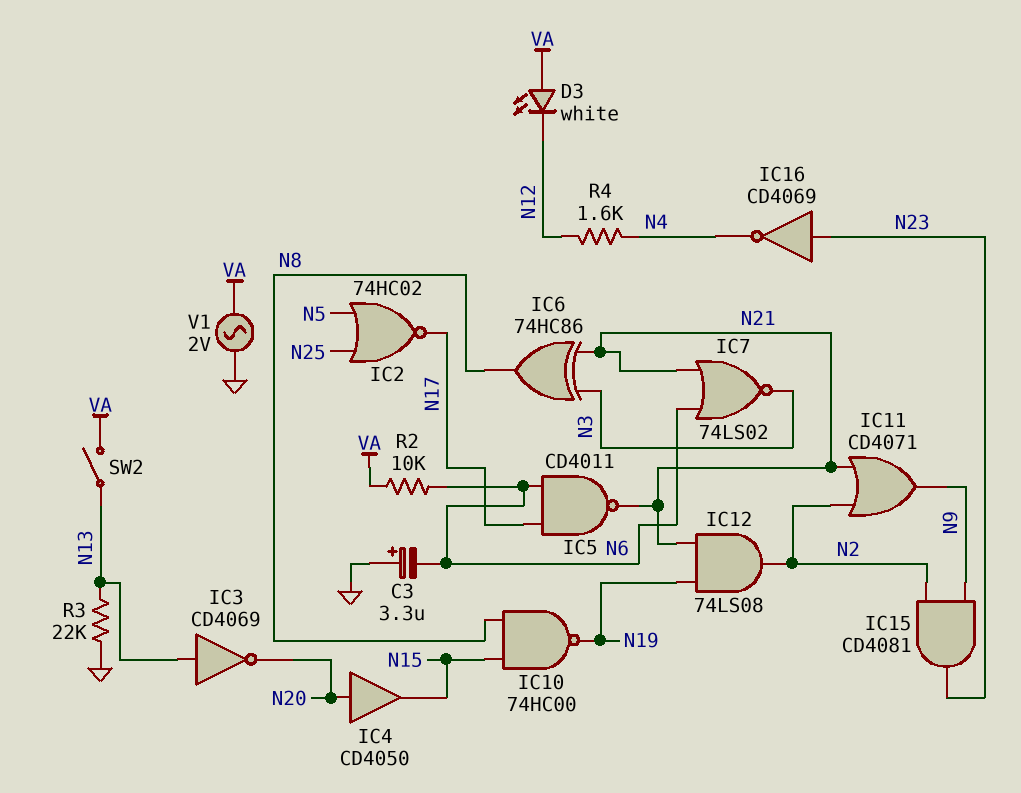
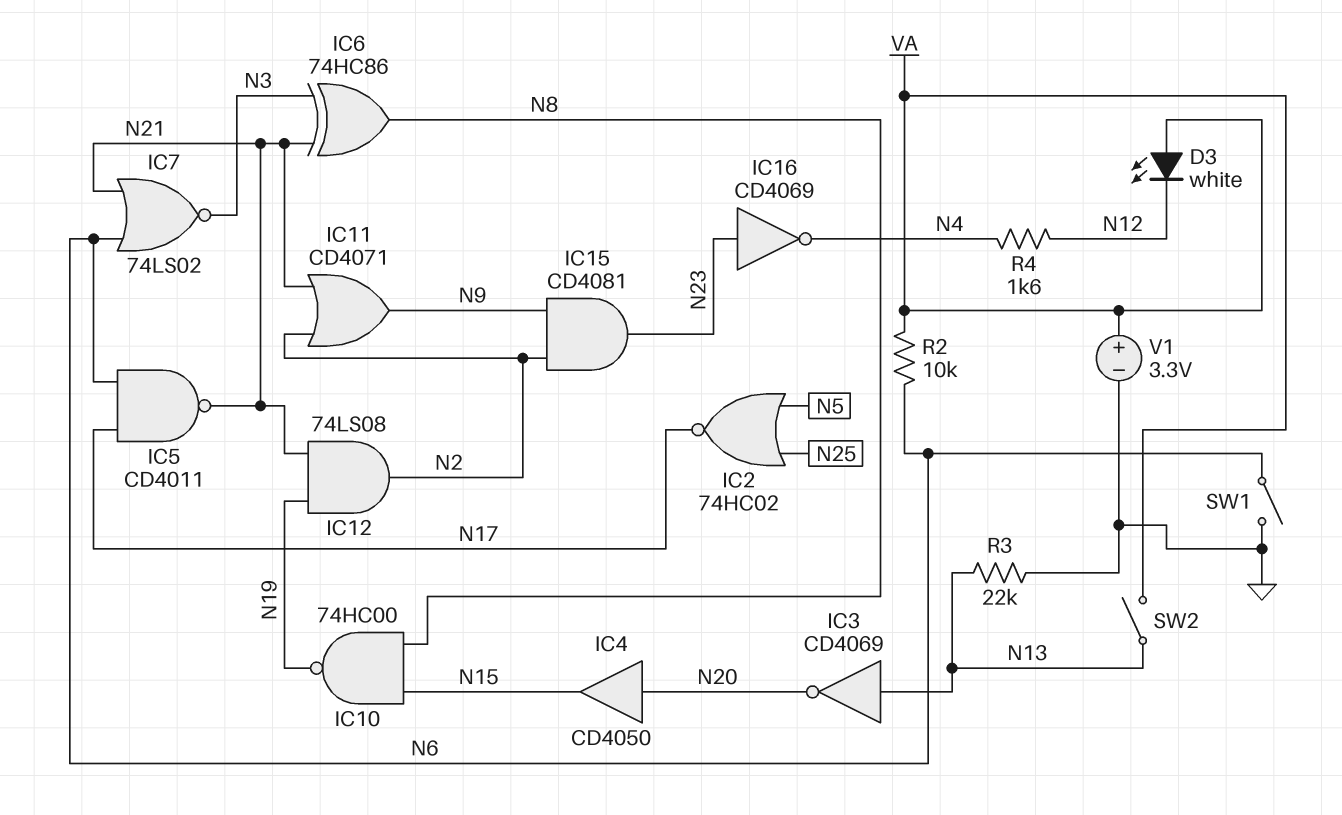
C3: 3.3uF (plus GND, minus N6) -> none
SW1: none -> switch (GND, N6)
V1: AC 2V (GND, VA) -> 3.3V (plus VA, minus GND)

